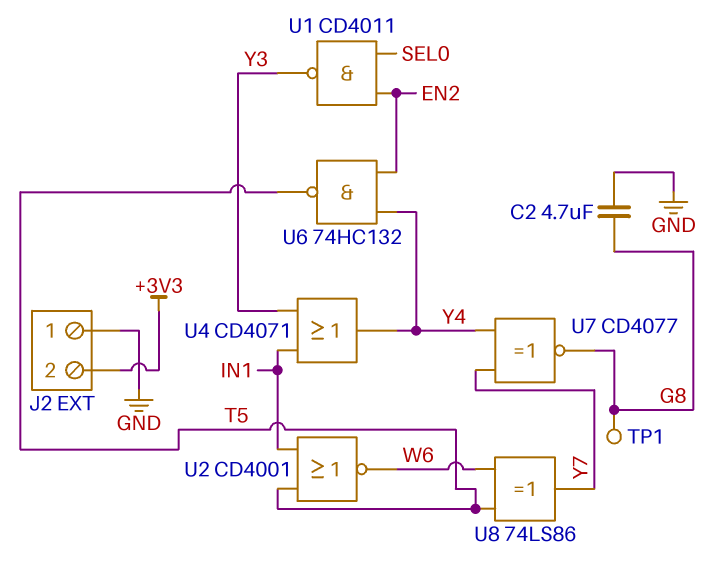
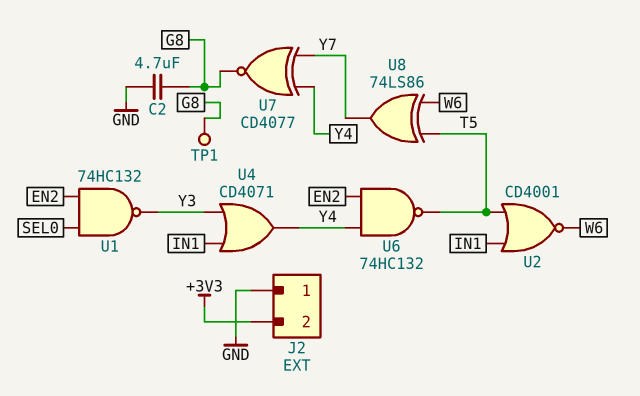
U1: NAND CD4011 (in EN2, in SEL0, out Y3) -> NAND 74HC132 (in EN2, in SEL0, out Y3)

